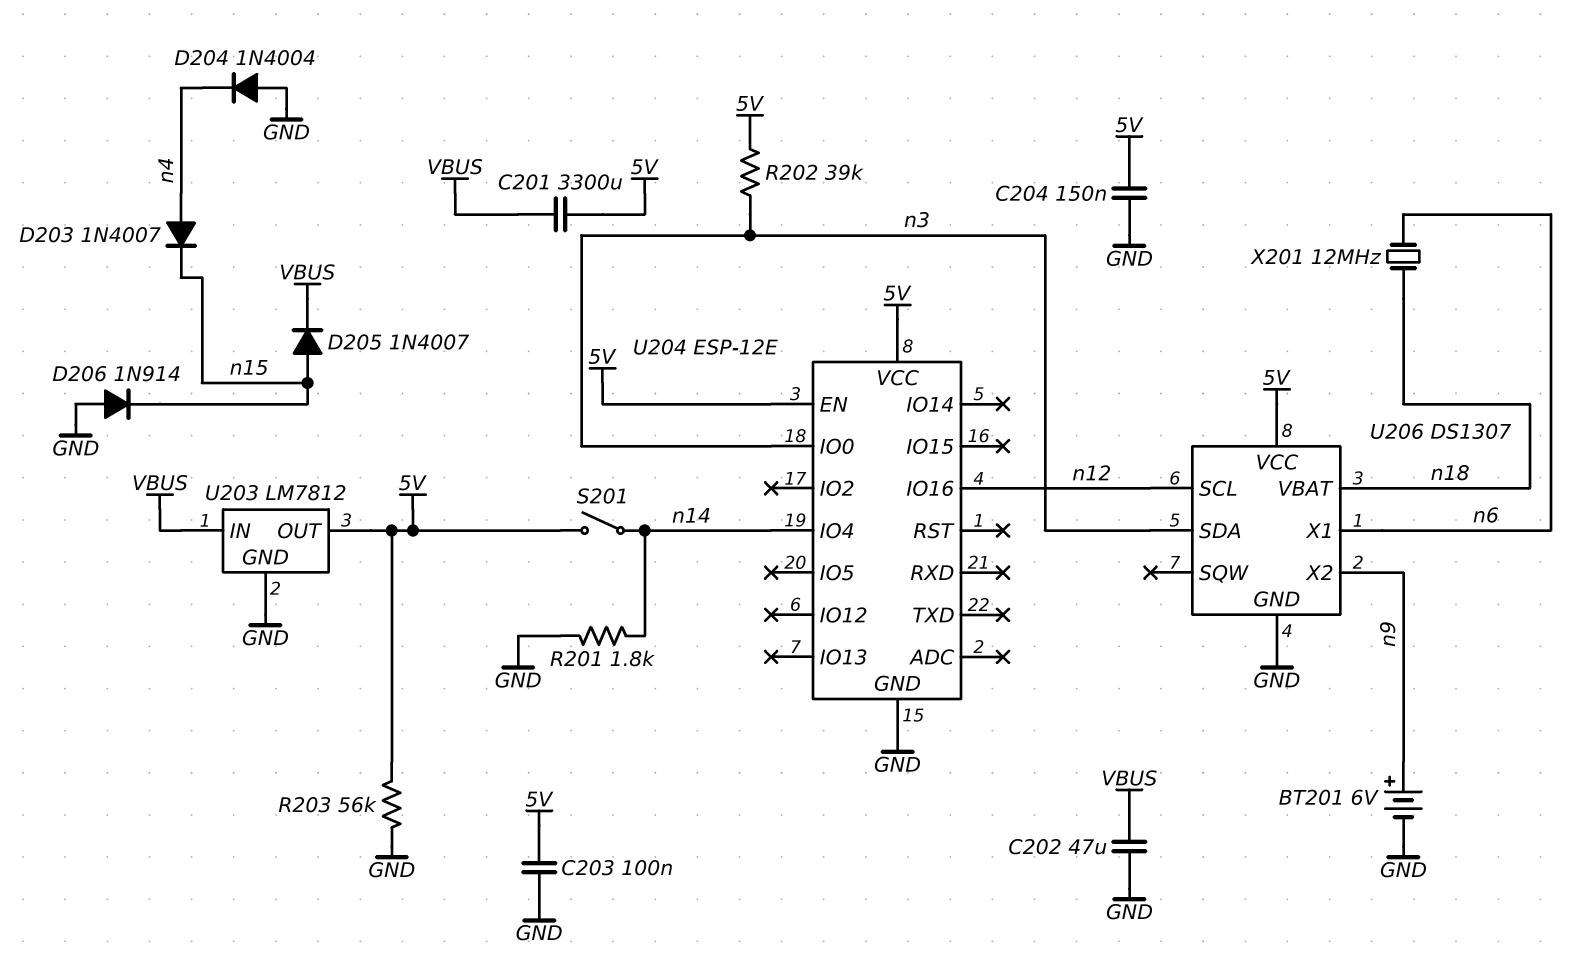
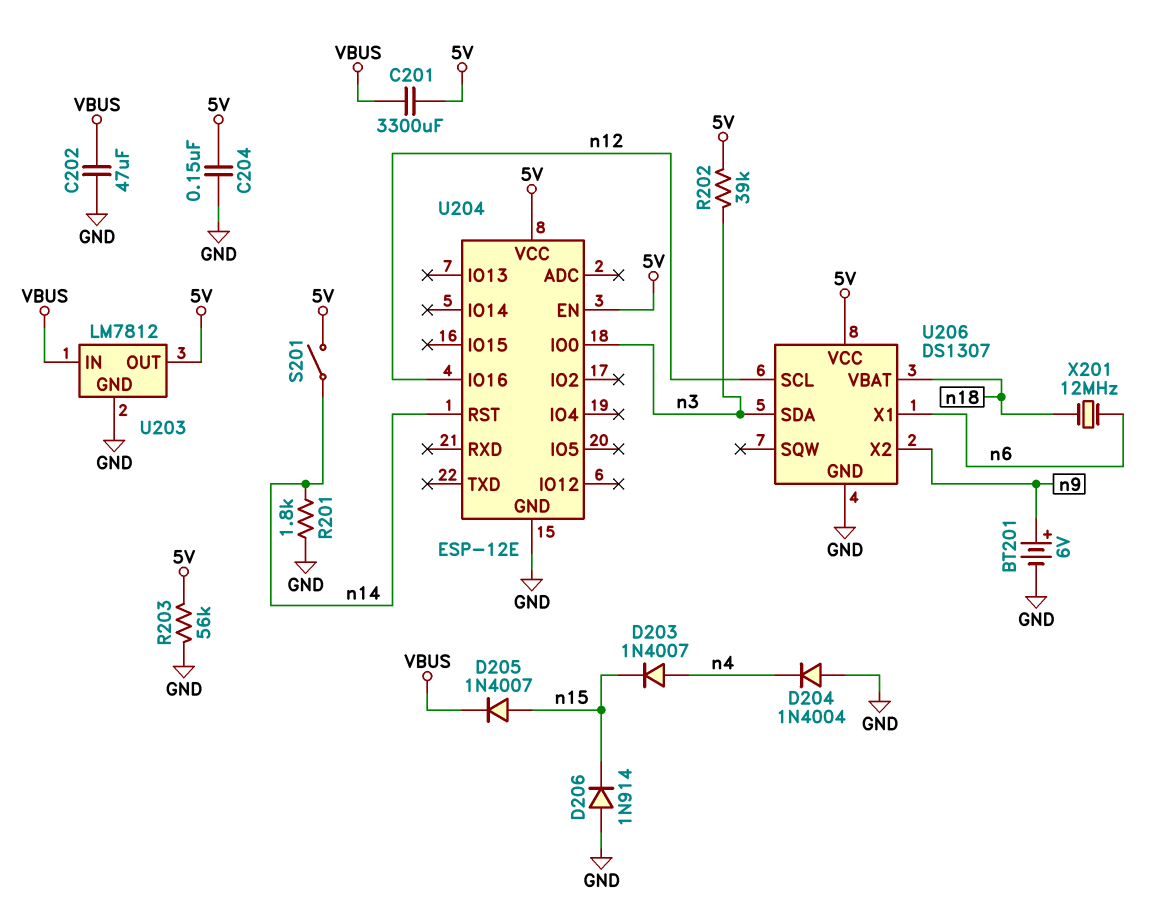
C203: 100nF (5V, GND) -> none
U204 pin IO4: n14 -> none
U204 pin RST: none -> n14

